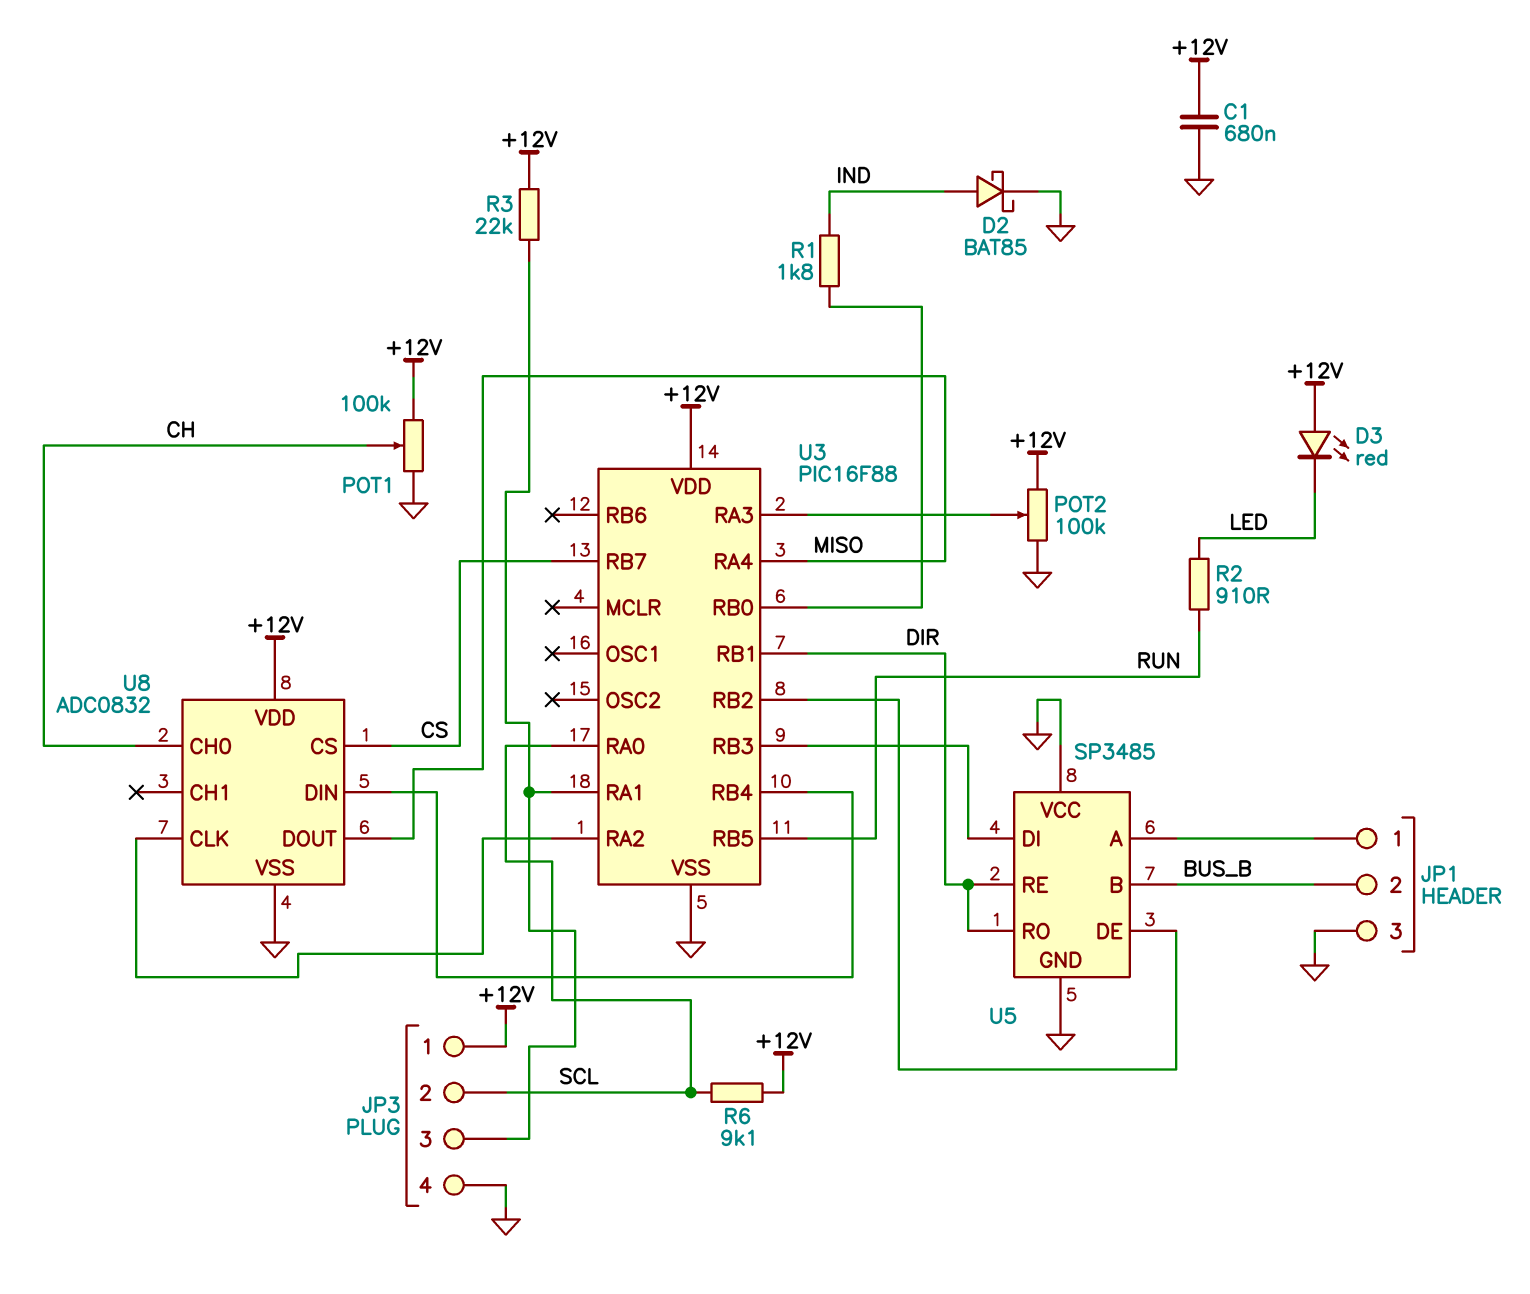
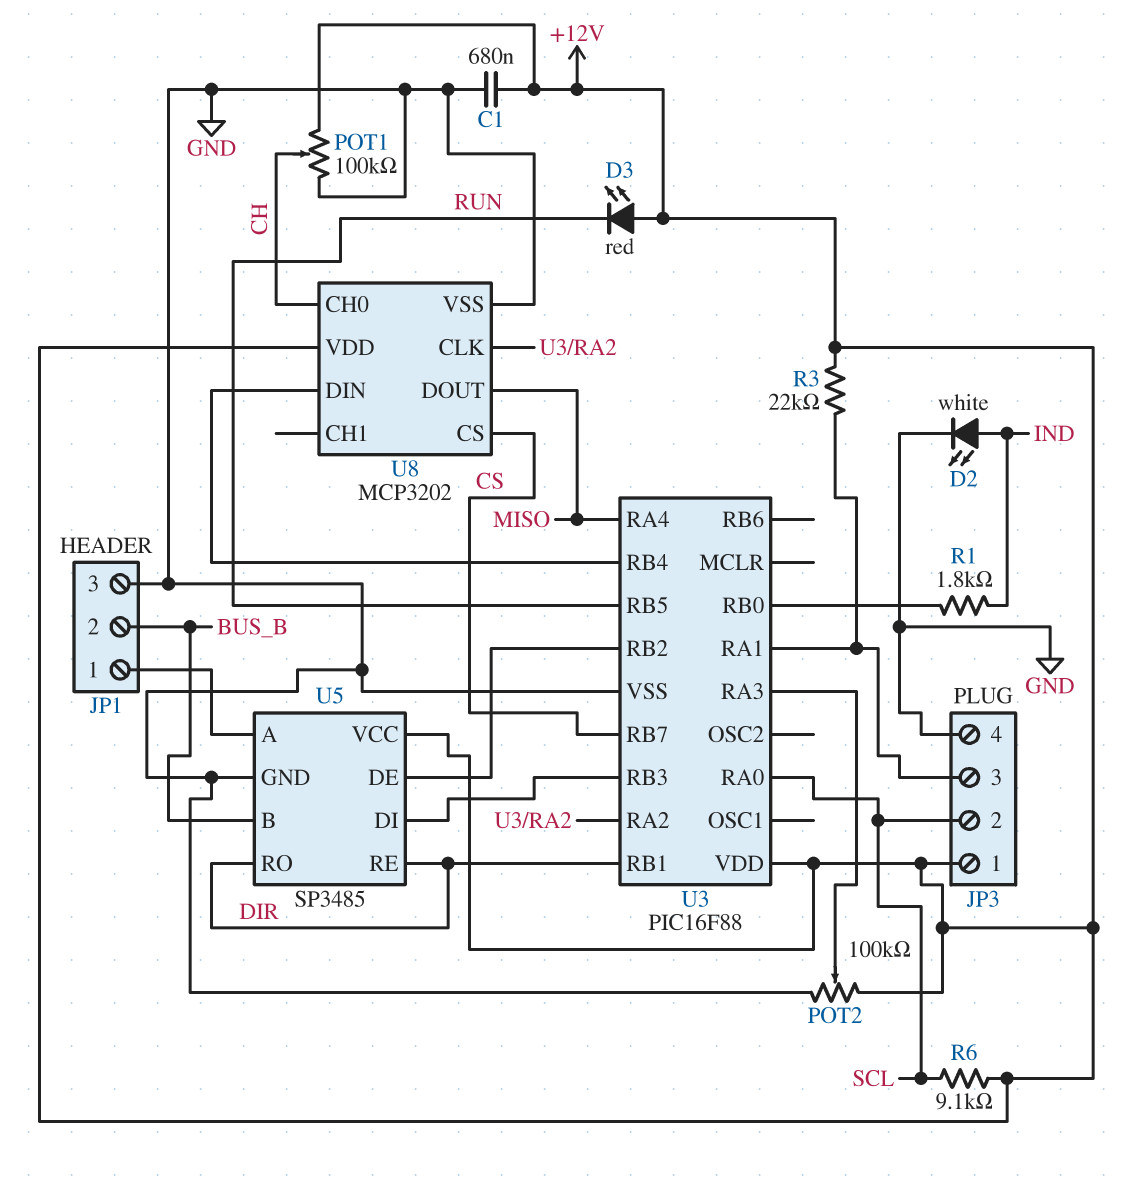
D2: schottky BAT85 (A IND, K GND) -> LED white (A IND, K GND)
D3: LED red (A +12V, K LED) -> LED red (A +12V, K RUN)
R2: 910 (LED, RUN) -> none
U5 pin VCC: GND -> +12V
U8: ADC0832 -> MCP3202

